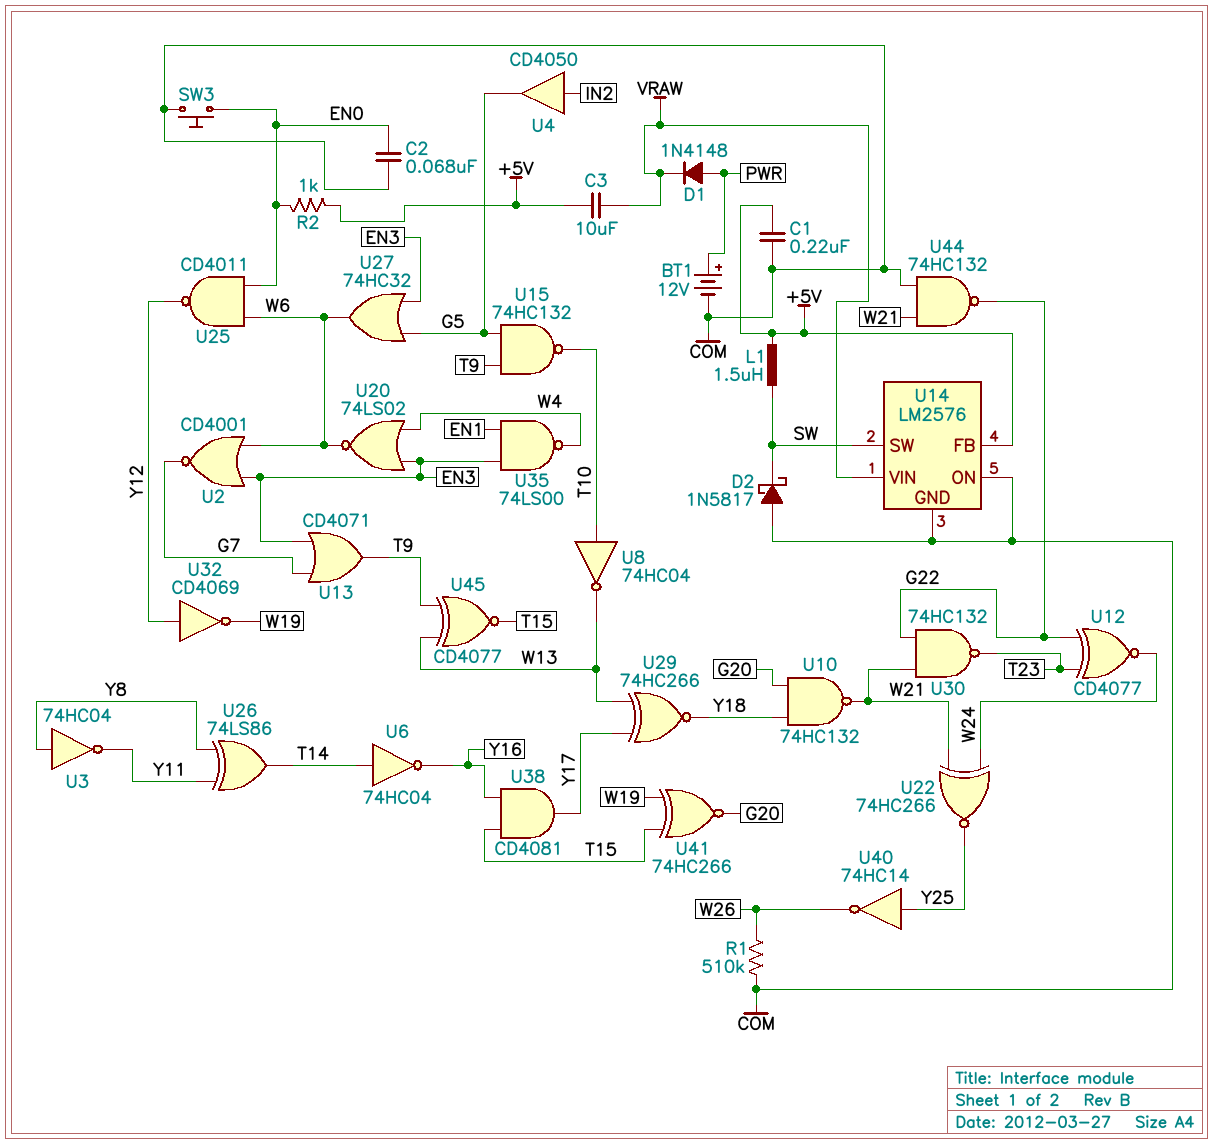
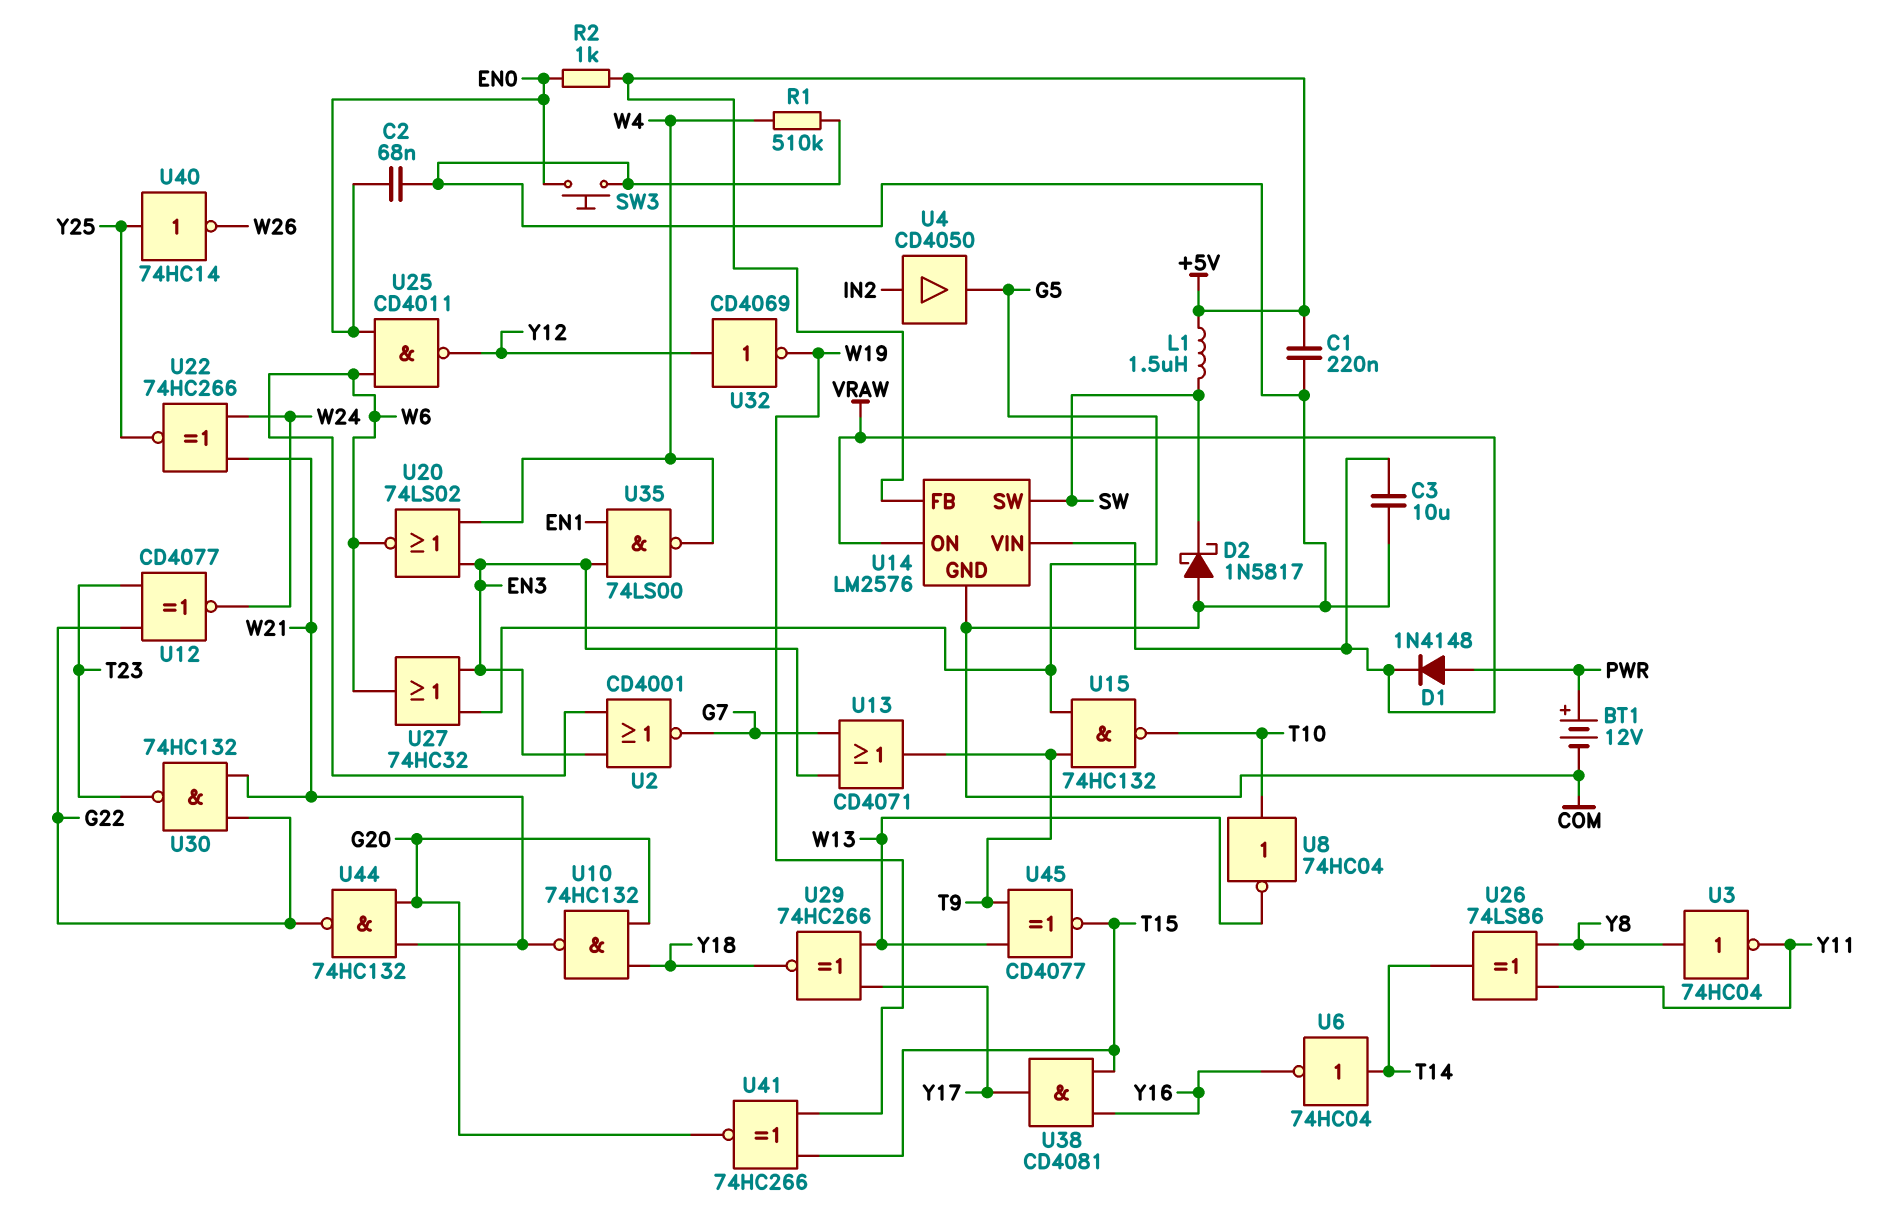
C3: 10uF (+5V, VRAW) -> 10uF (COM, VRAW)
R1: 510k (COM, W26) -> 510k (COM, W4)
U14 pin ON: COM -> VRAW
U44: NAND 74HC132 (in COM, in W21, out G22) -> NAND 74HC132 (in G20, in W21, out G22)

